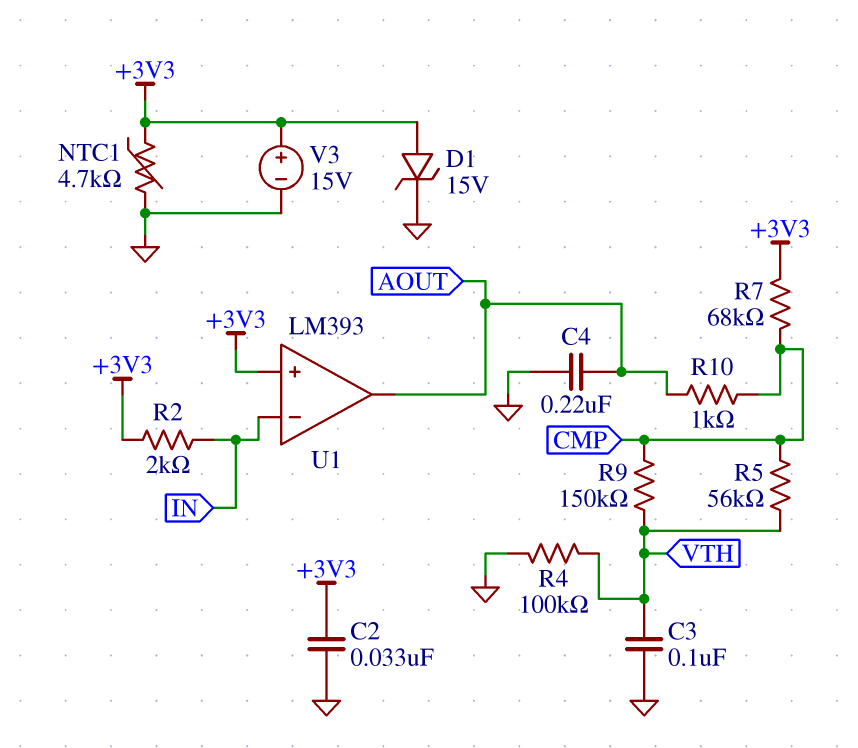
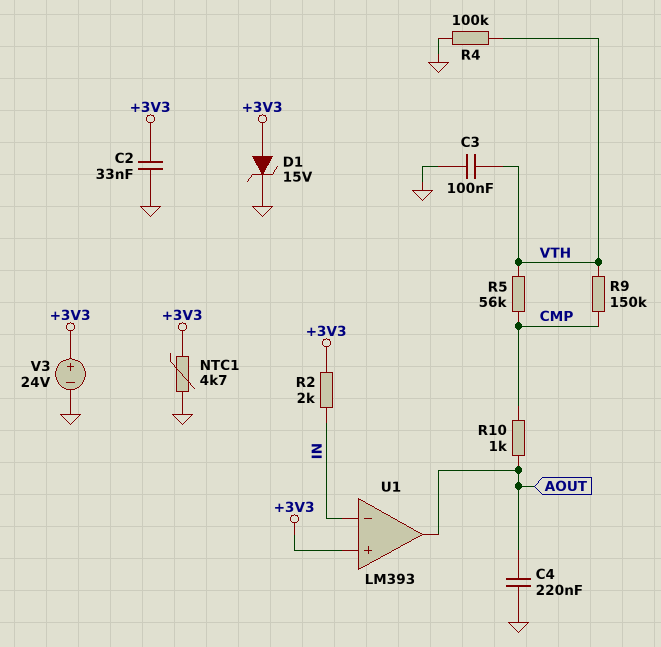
R7: 68k (+3V3, CMP) -> none
V3: 15V (plus +3V3, minus GND) -> 24V (plus +3V3, minus GND)

